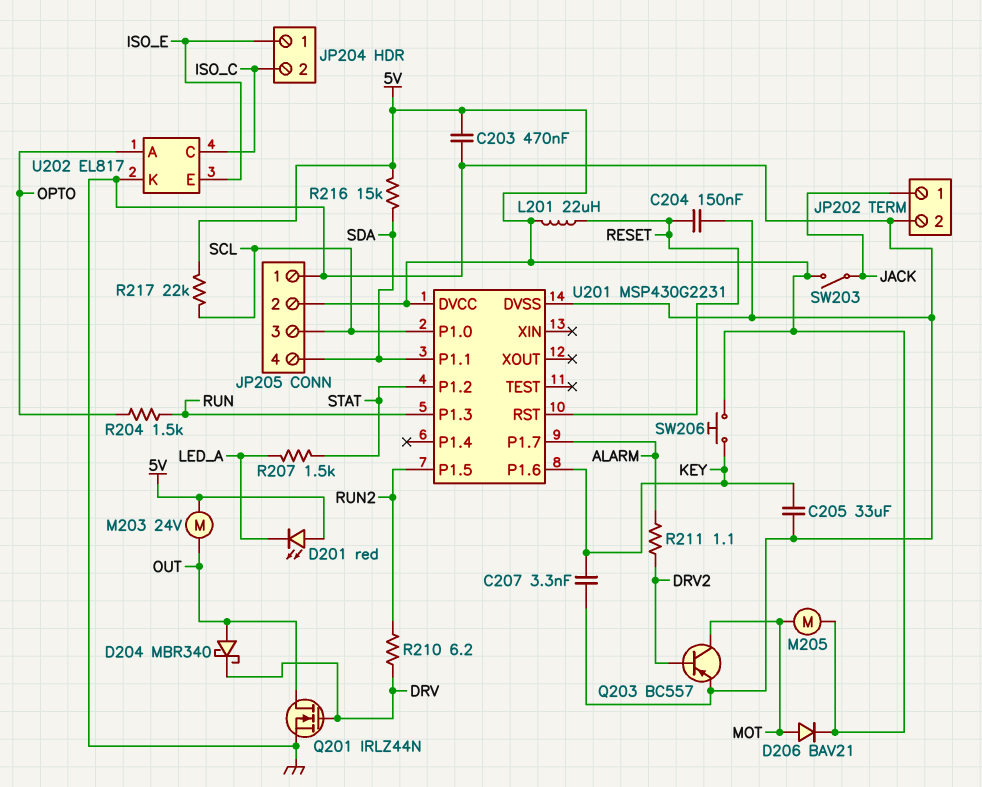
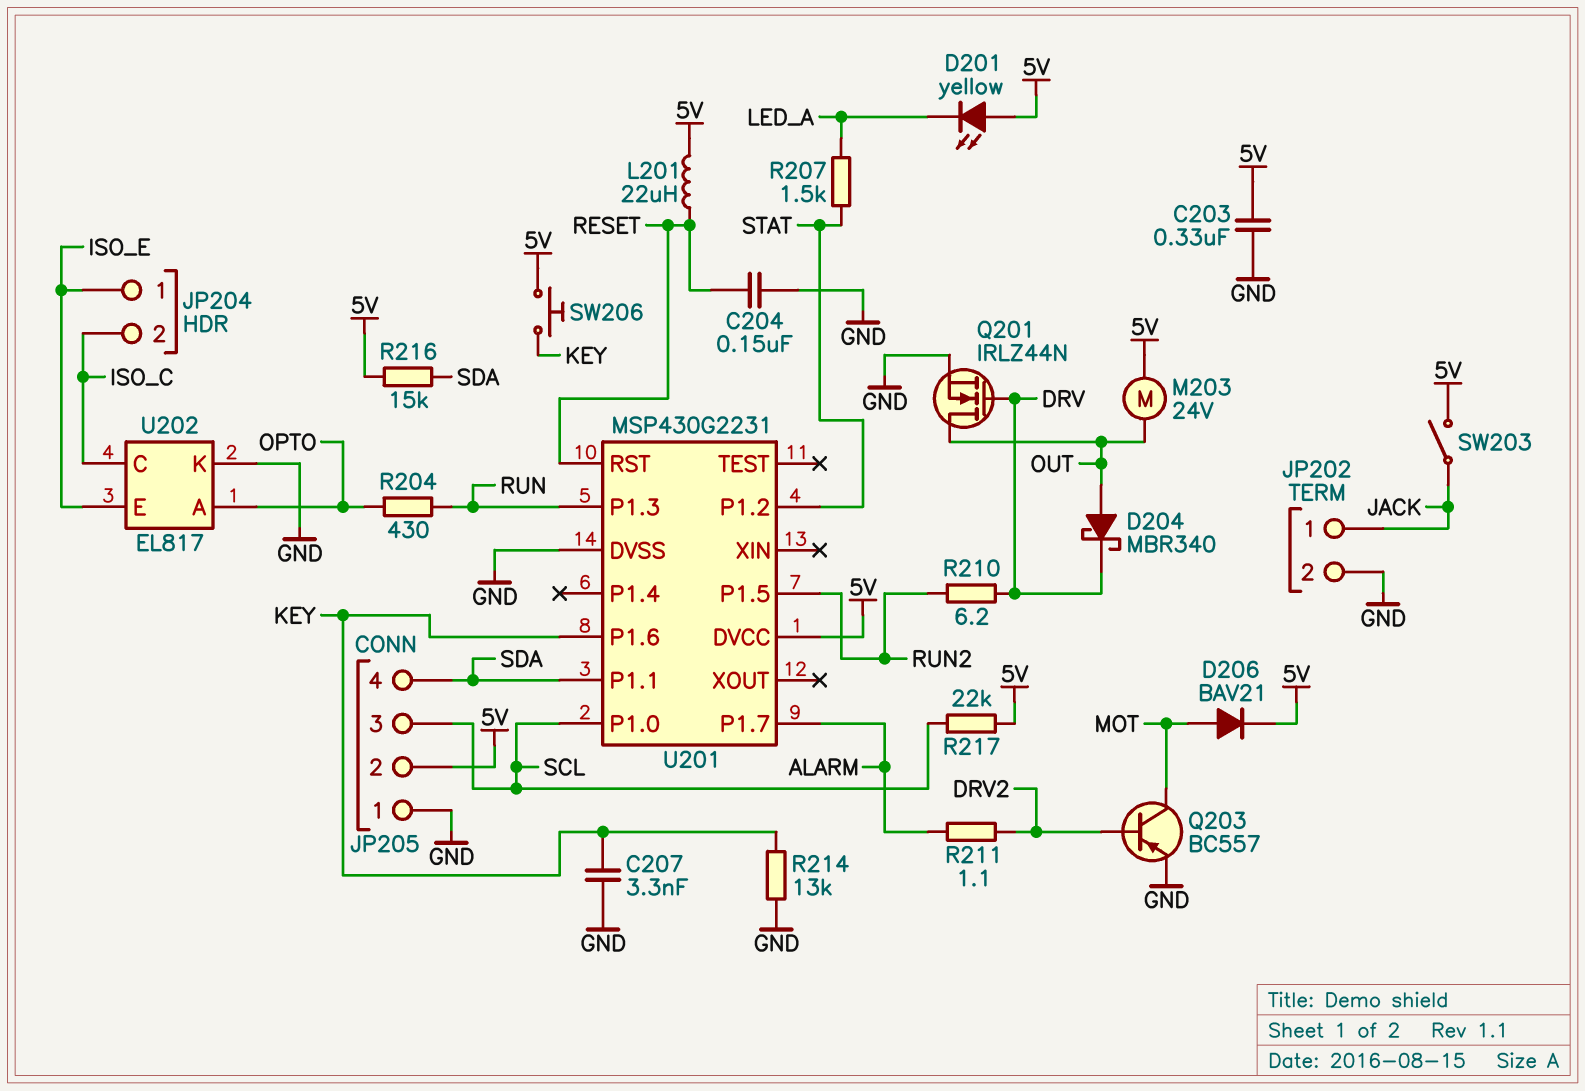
C203: 470nF (5V, GND) -> 330nF (5V, GND)
C205: 33uF (GND, KEY) -> none
D201: LED red (A 5V, K LED_A) -> LED yellow (A 5V, K LED_A)
M205: motor (5V, MOT) -> none
R204: 1.5k (OPTO, RUN) -> 430 (OPTO, RUN)
R214: none -> 13k (GND, KEY)

